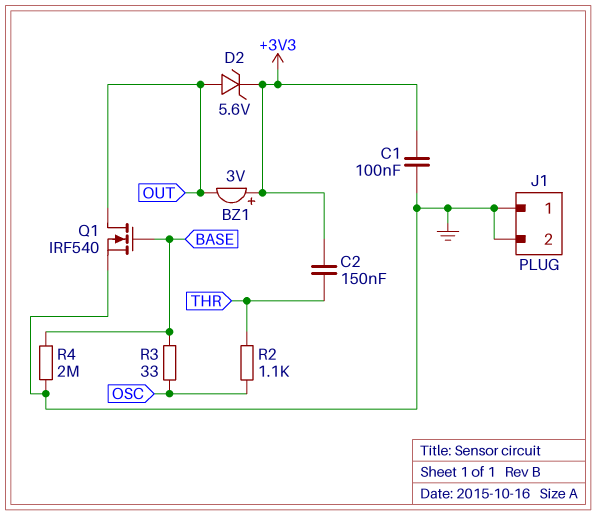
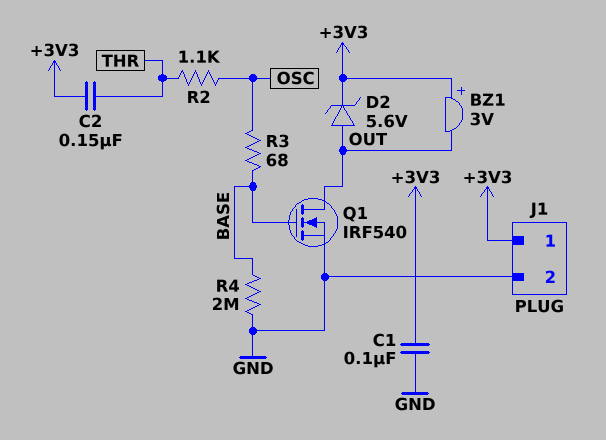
J1 pin 1: GND -> +3V3
R3: 33 (BASE, OSC) -> 68 (BASE, OSC)

